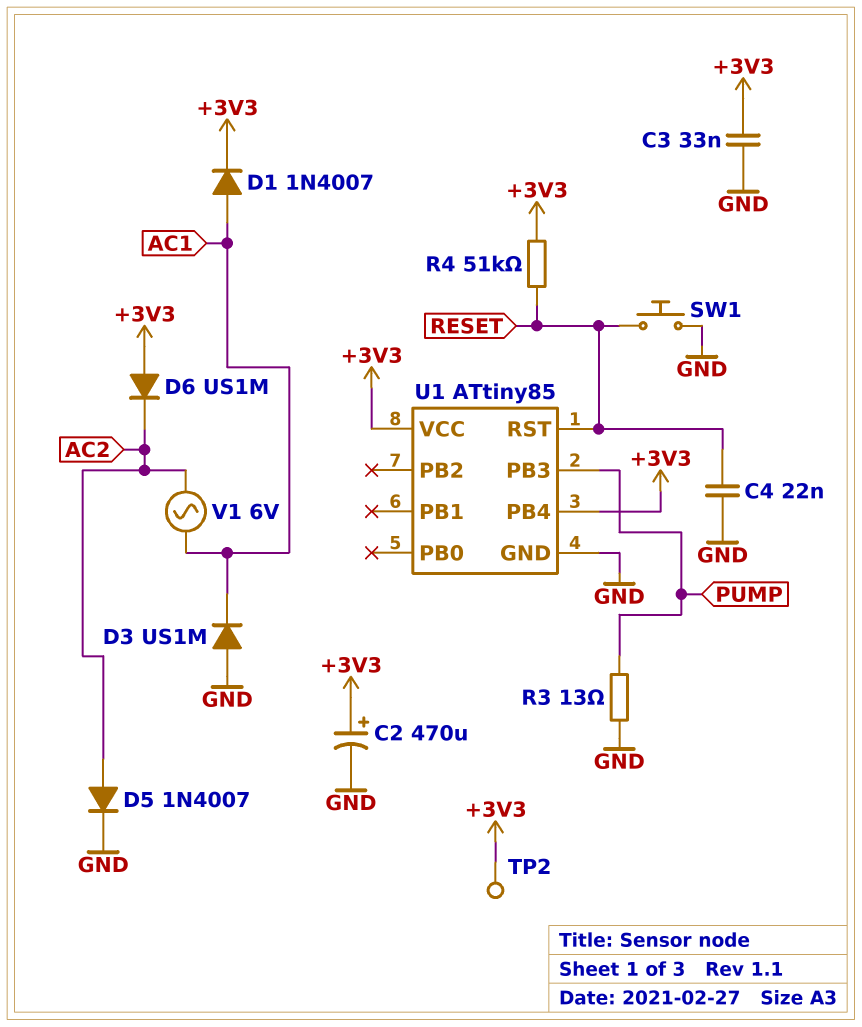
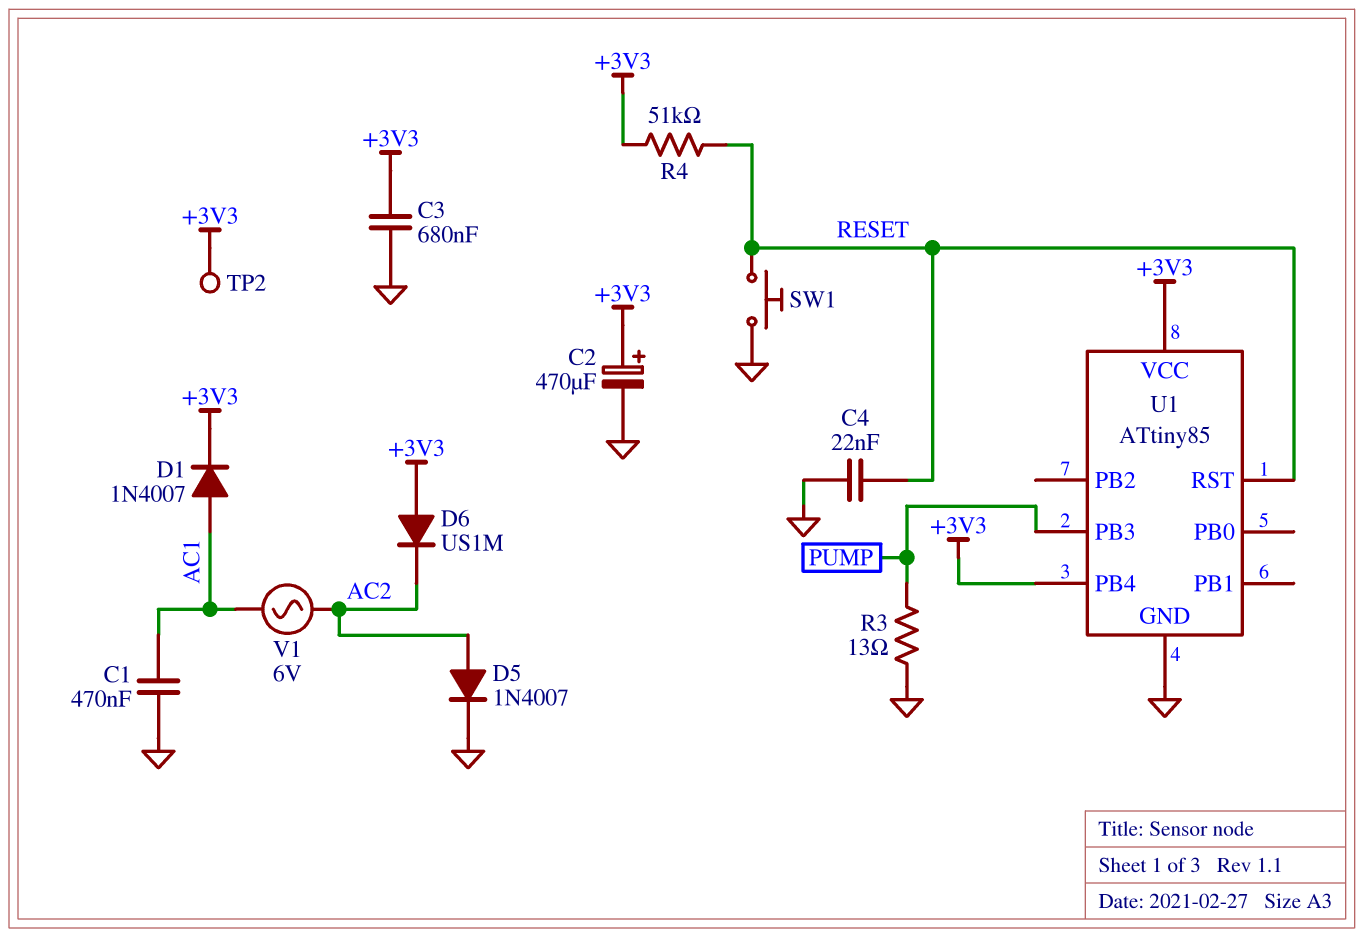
C1: none -> 470nF (AC1, GND)
C3: 33nF (+3V3, GND) -> 680nF (+3V3, GND)
D3: diode US1M (A GND, K AC1) -> none

